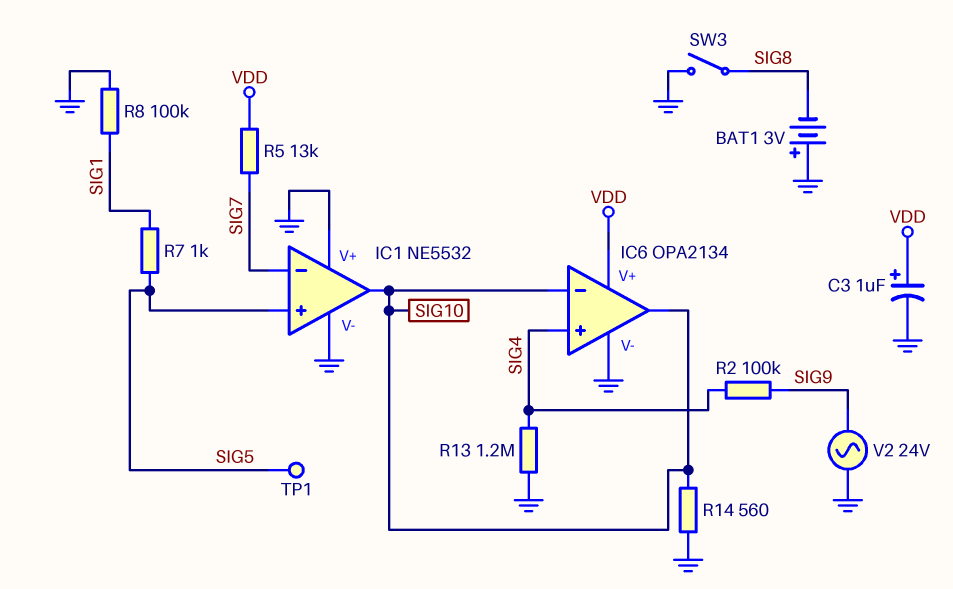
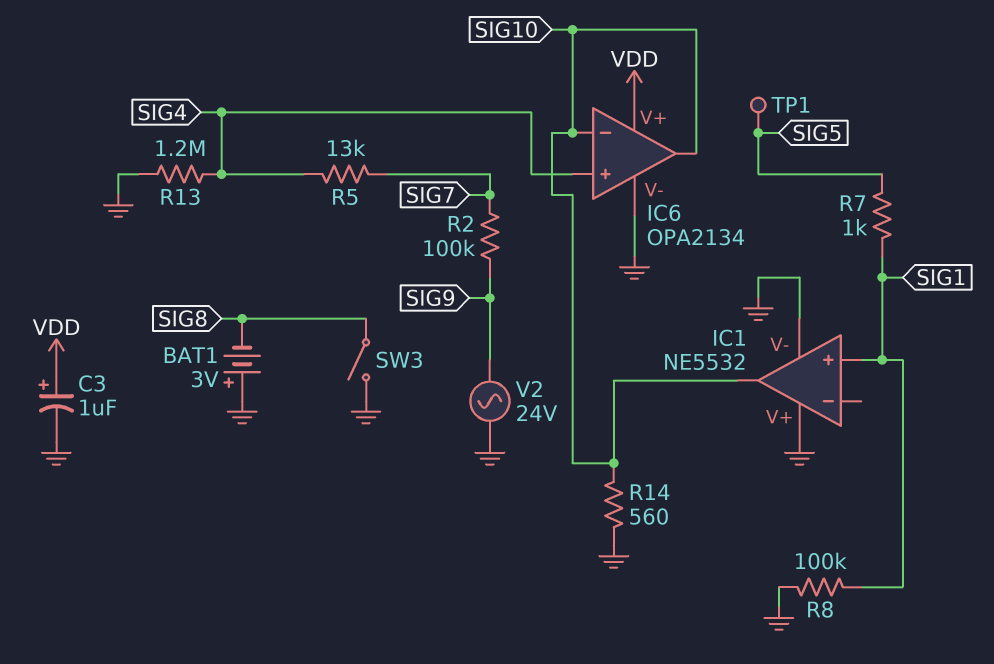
IC1 pin in+: SIG5 -> SIG1
IC1 pin in-: SIG7 -> none
R2: 100k (SIG4, SIG9) -> 100k (SIG7, SIG9)
R5: 13k (SIG7, VDD) -> 13k (SIG4, SIG7)

